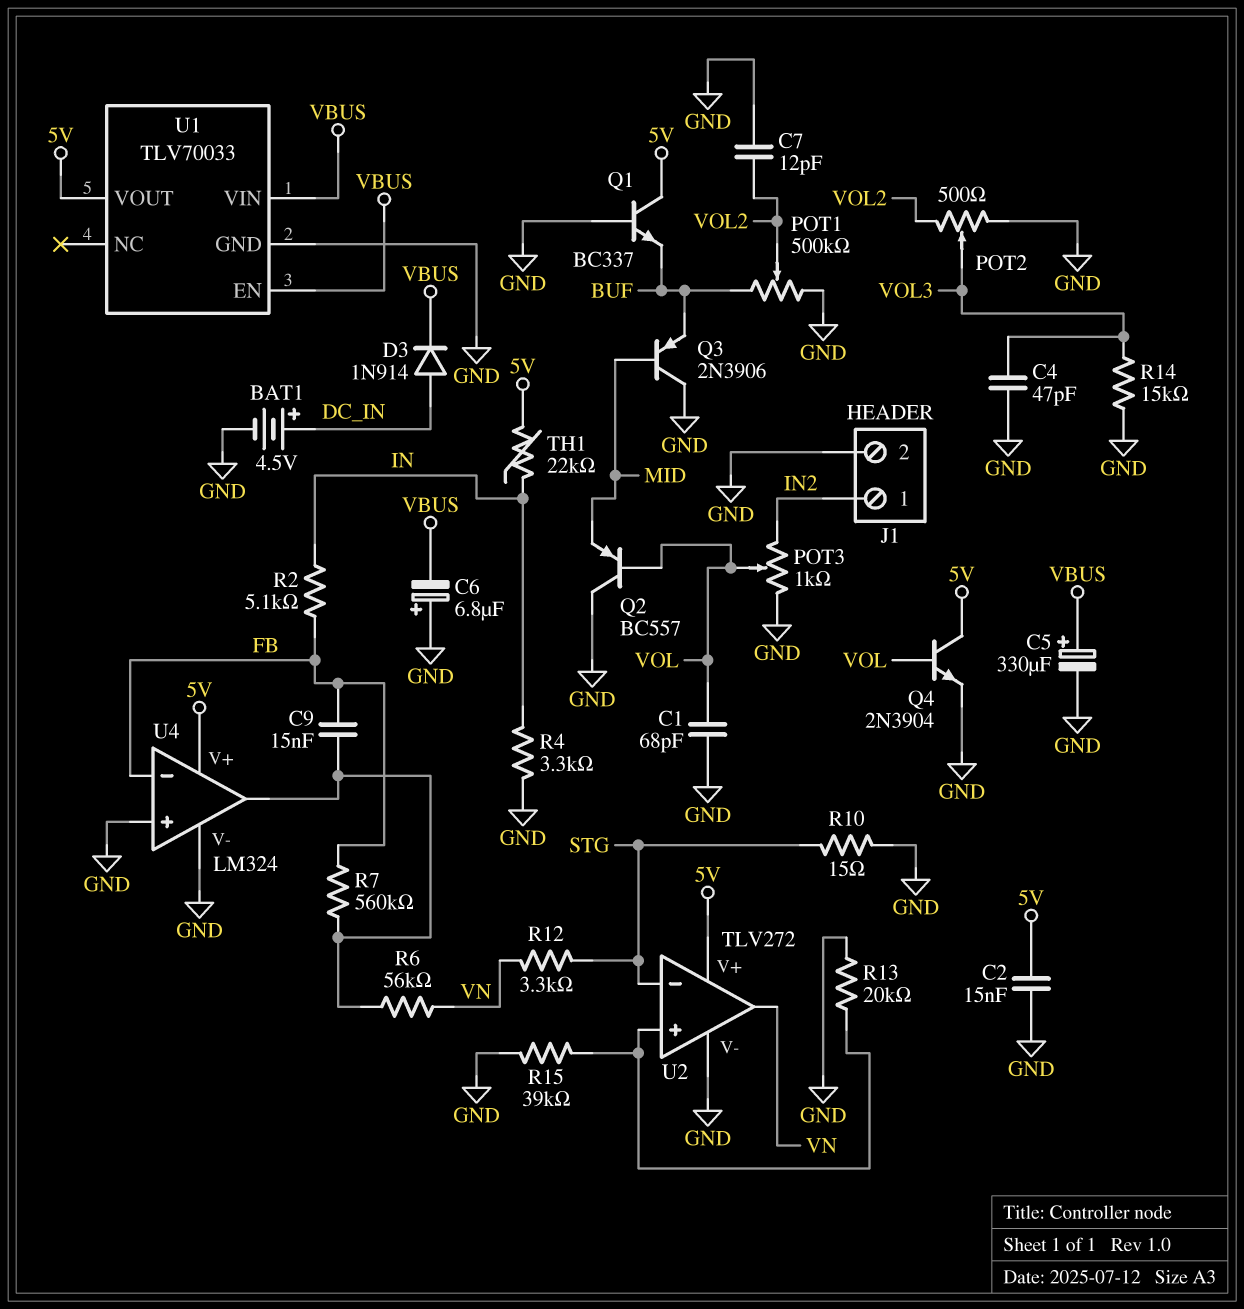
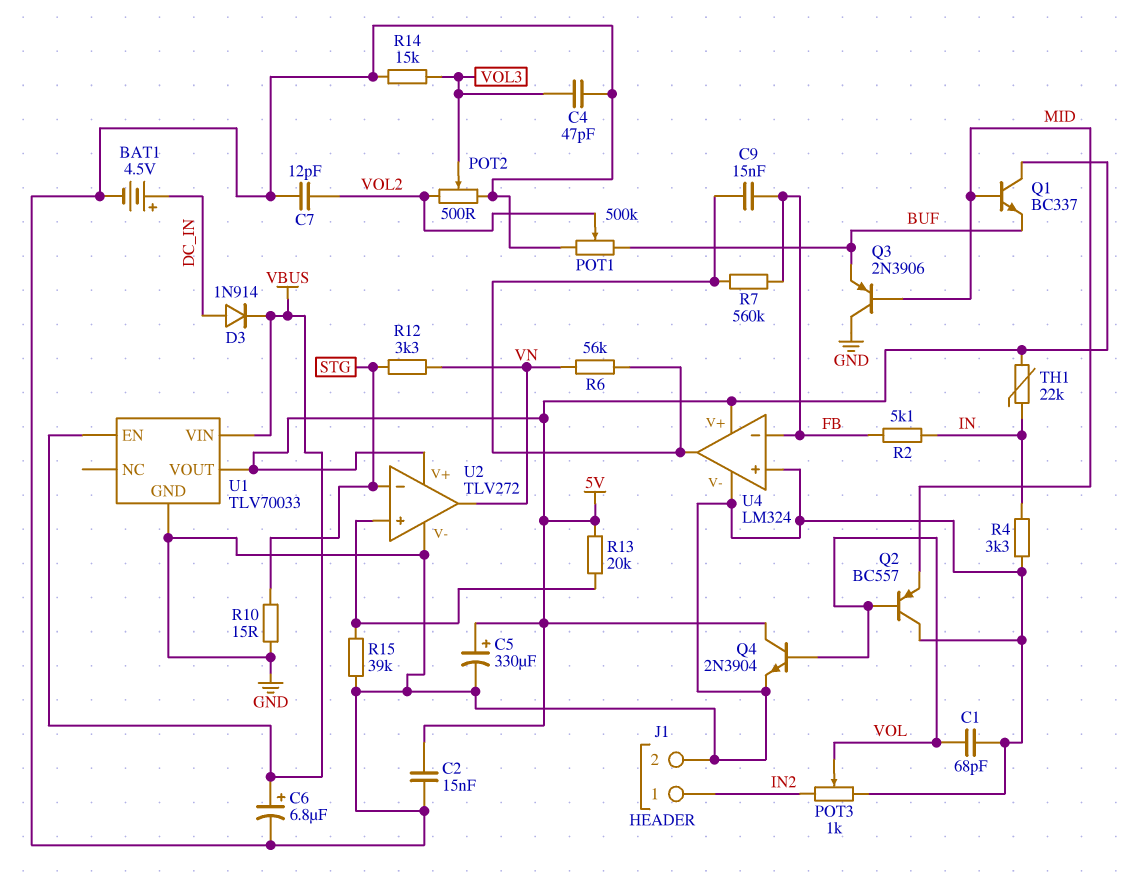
C5: 330uF (plus VBUS, minus GND) -> 330uF (plus 5V, minus GND)
C6: 6.8uF (plus GND, minus VBUS) -> 6.8uF (plus VBUS, minus GND)
Q1: NPN BC337 (B GND, C 5V, E BUF) -> NPN BC337 (B MID, C 5V, E BUF)
R13: 20k (GND, U2/in+) -> 20k (5V, U2/in+)

